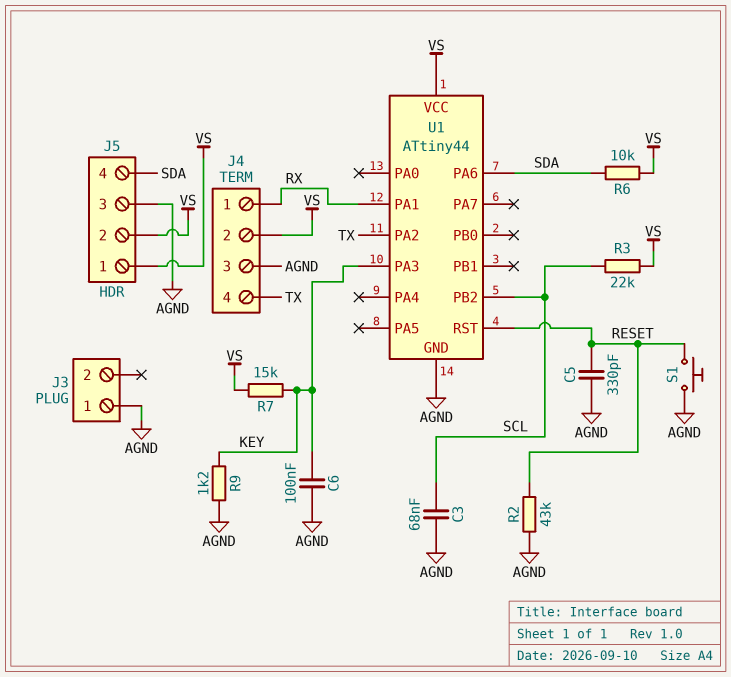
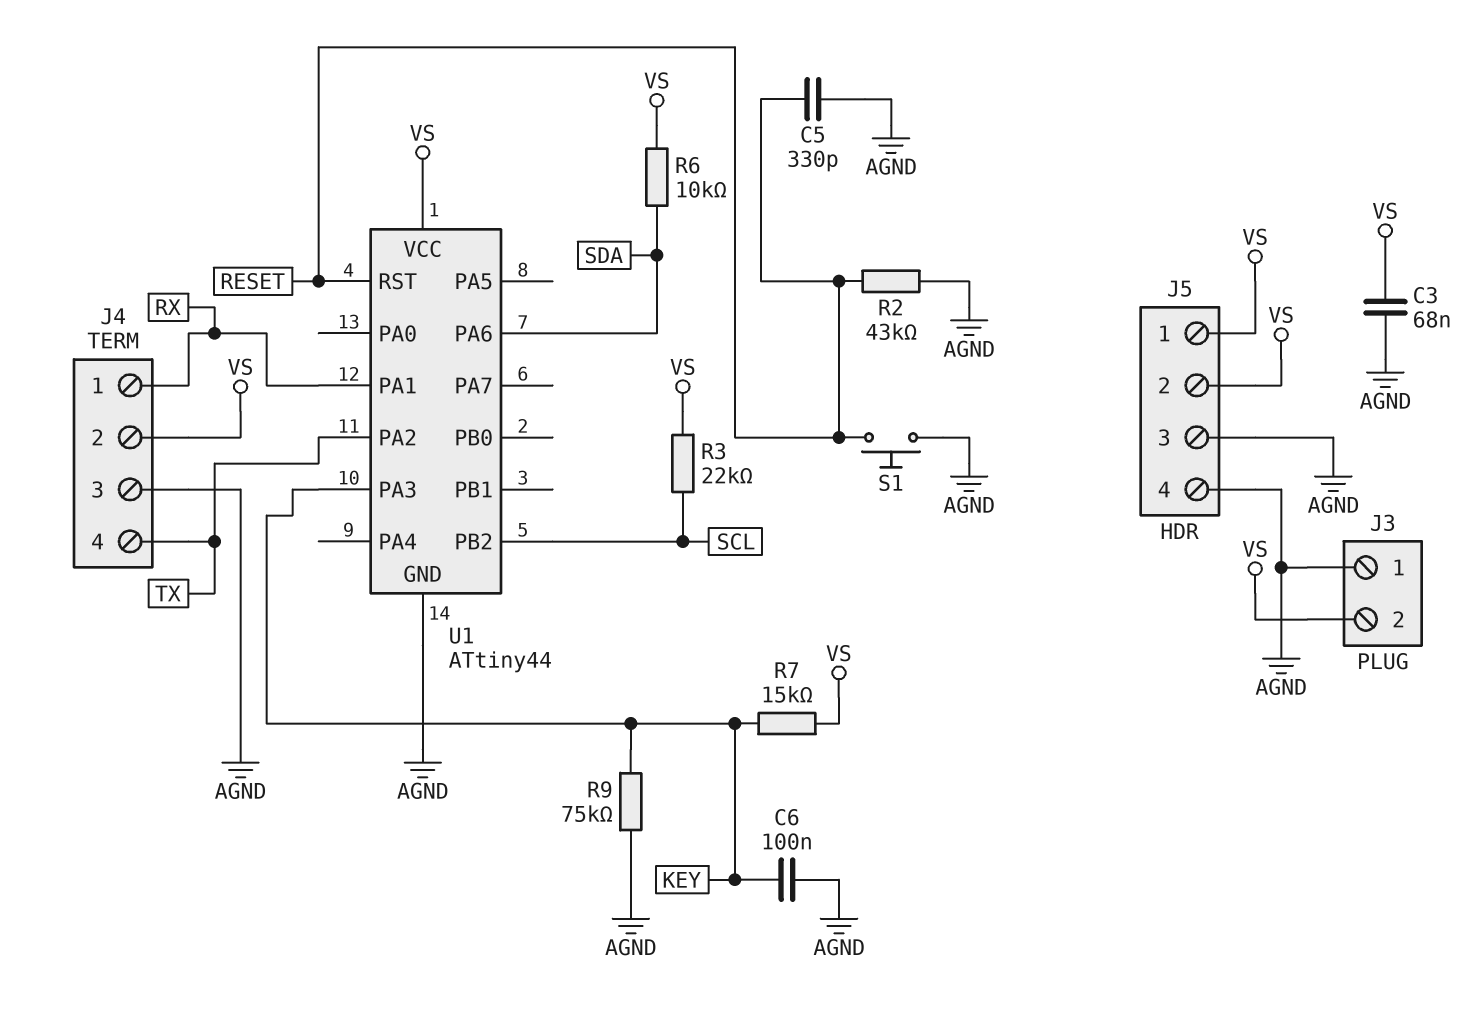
C3: 68nF (AGND, SCL) -> 68nF (AGND, VS)
J3 pin 2: none -> VS
J5 pin 4: SDA -> AGND
R9: 1.2k (AGND, KEY) -> 75k (AGND, KEY)

